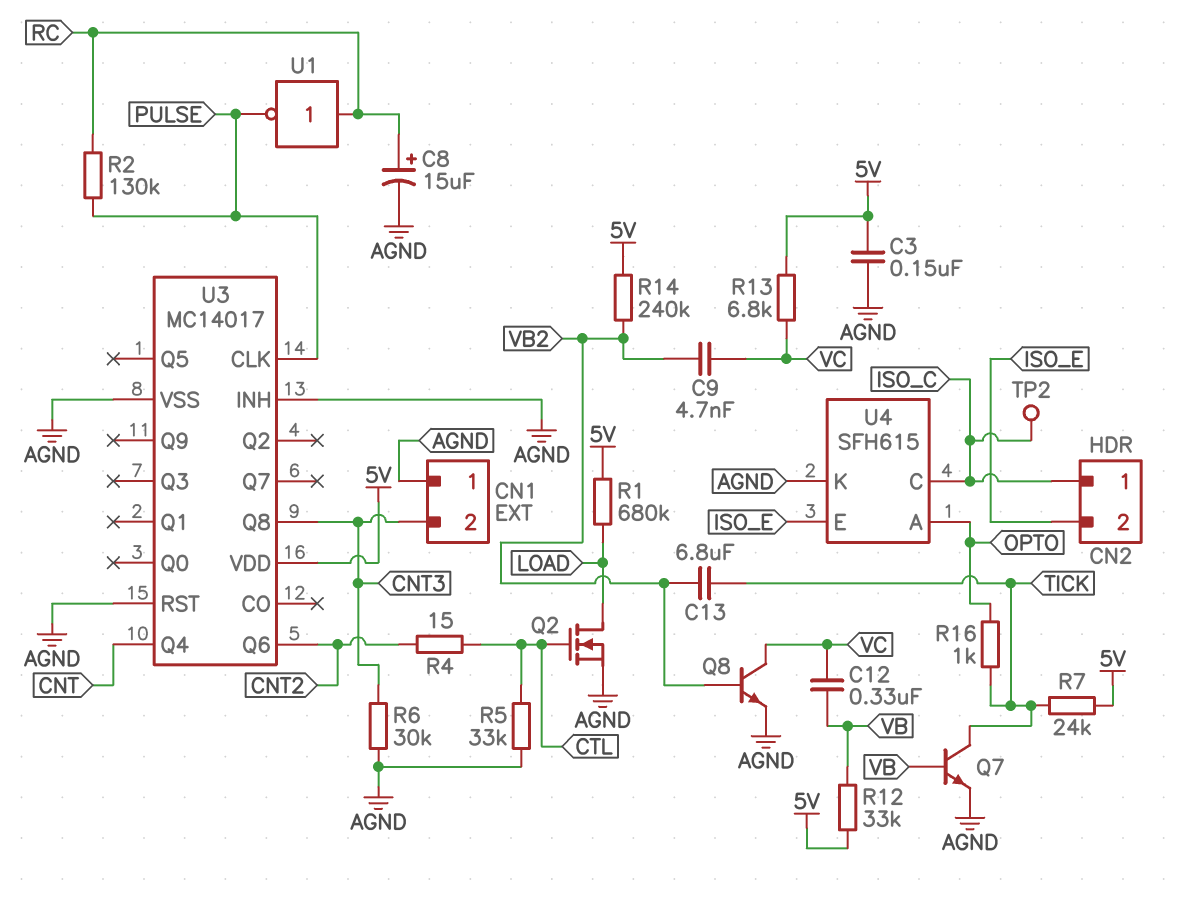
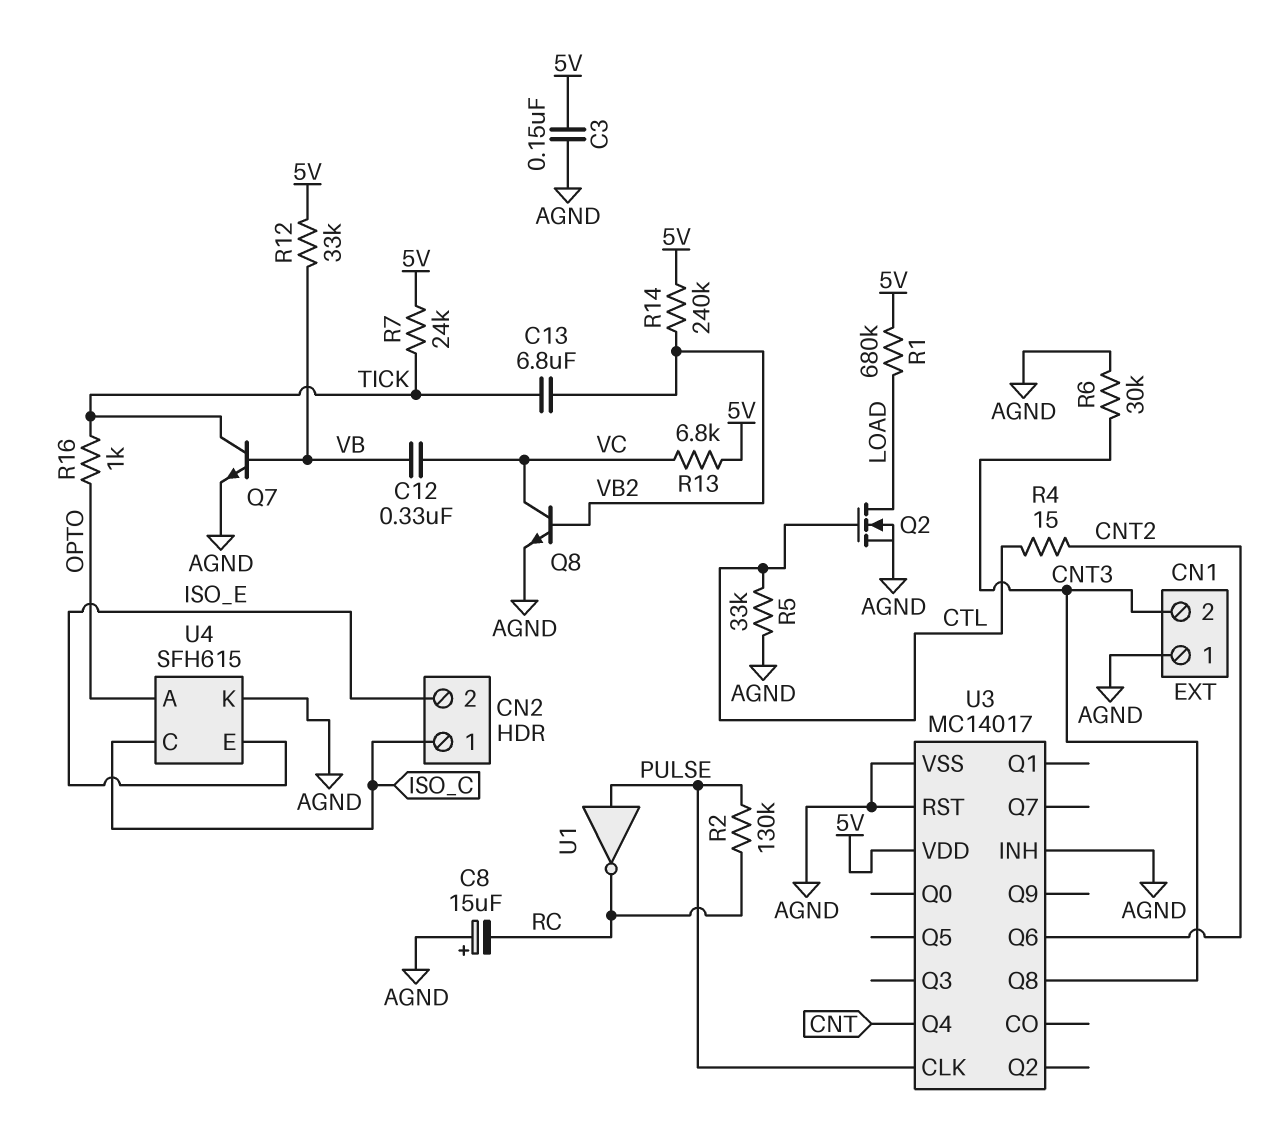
C8: 15uF (plus RC, minus AGND) -> 15uF (plus AGND, minus RC)
C9: 4.7nF (VB2, VC) -> none
TP2: test point (ISO_C) -> none
U1: NOT (in RC, out PULSE) -> NOT (in PULSE, out RC)

